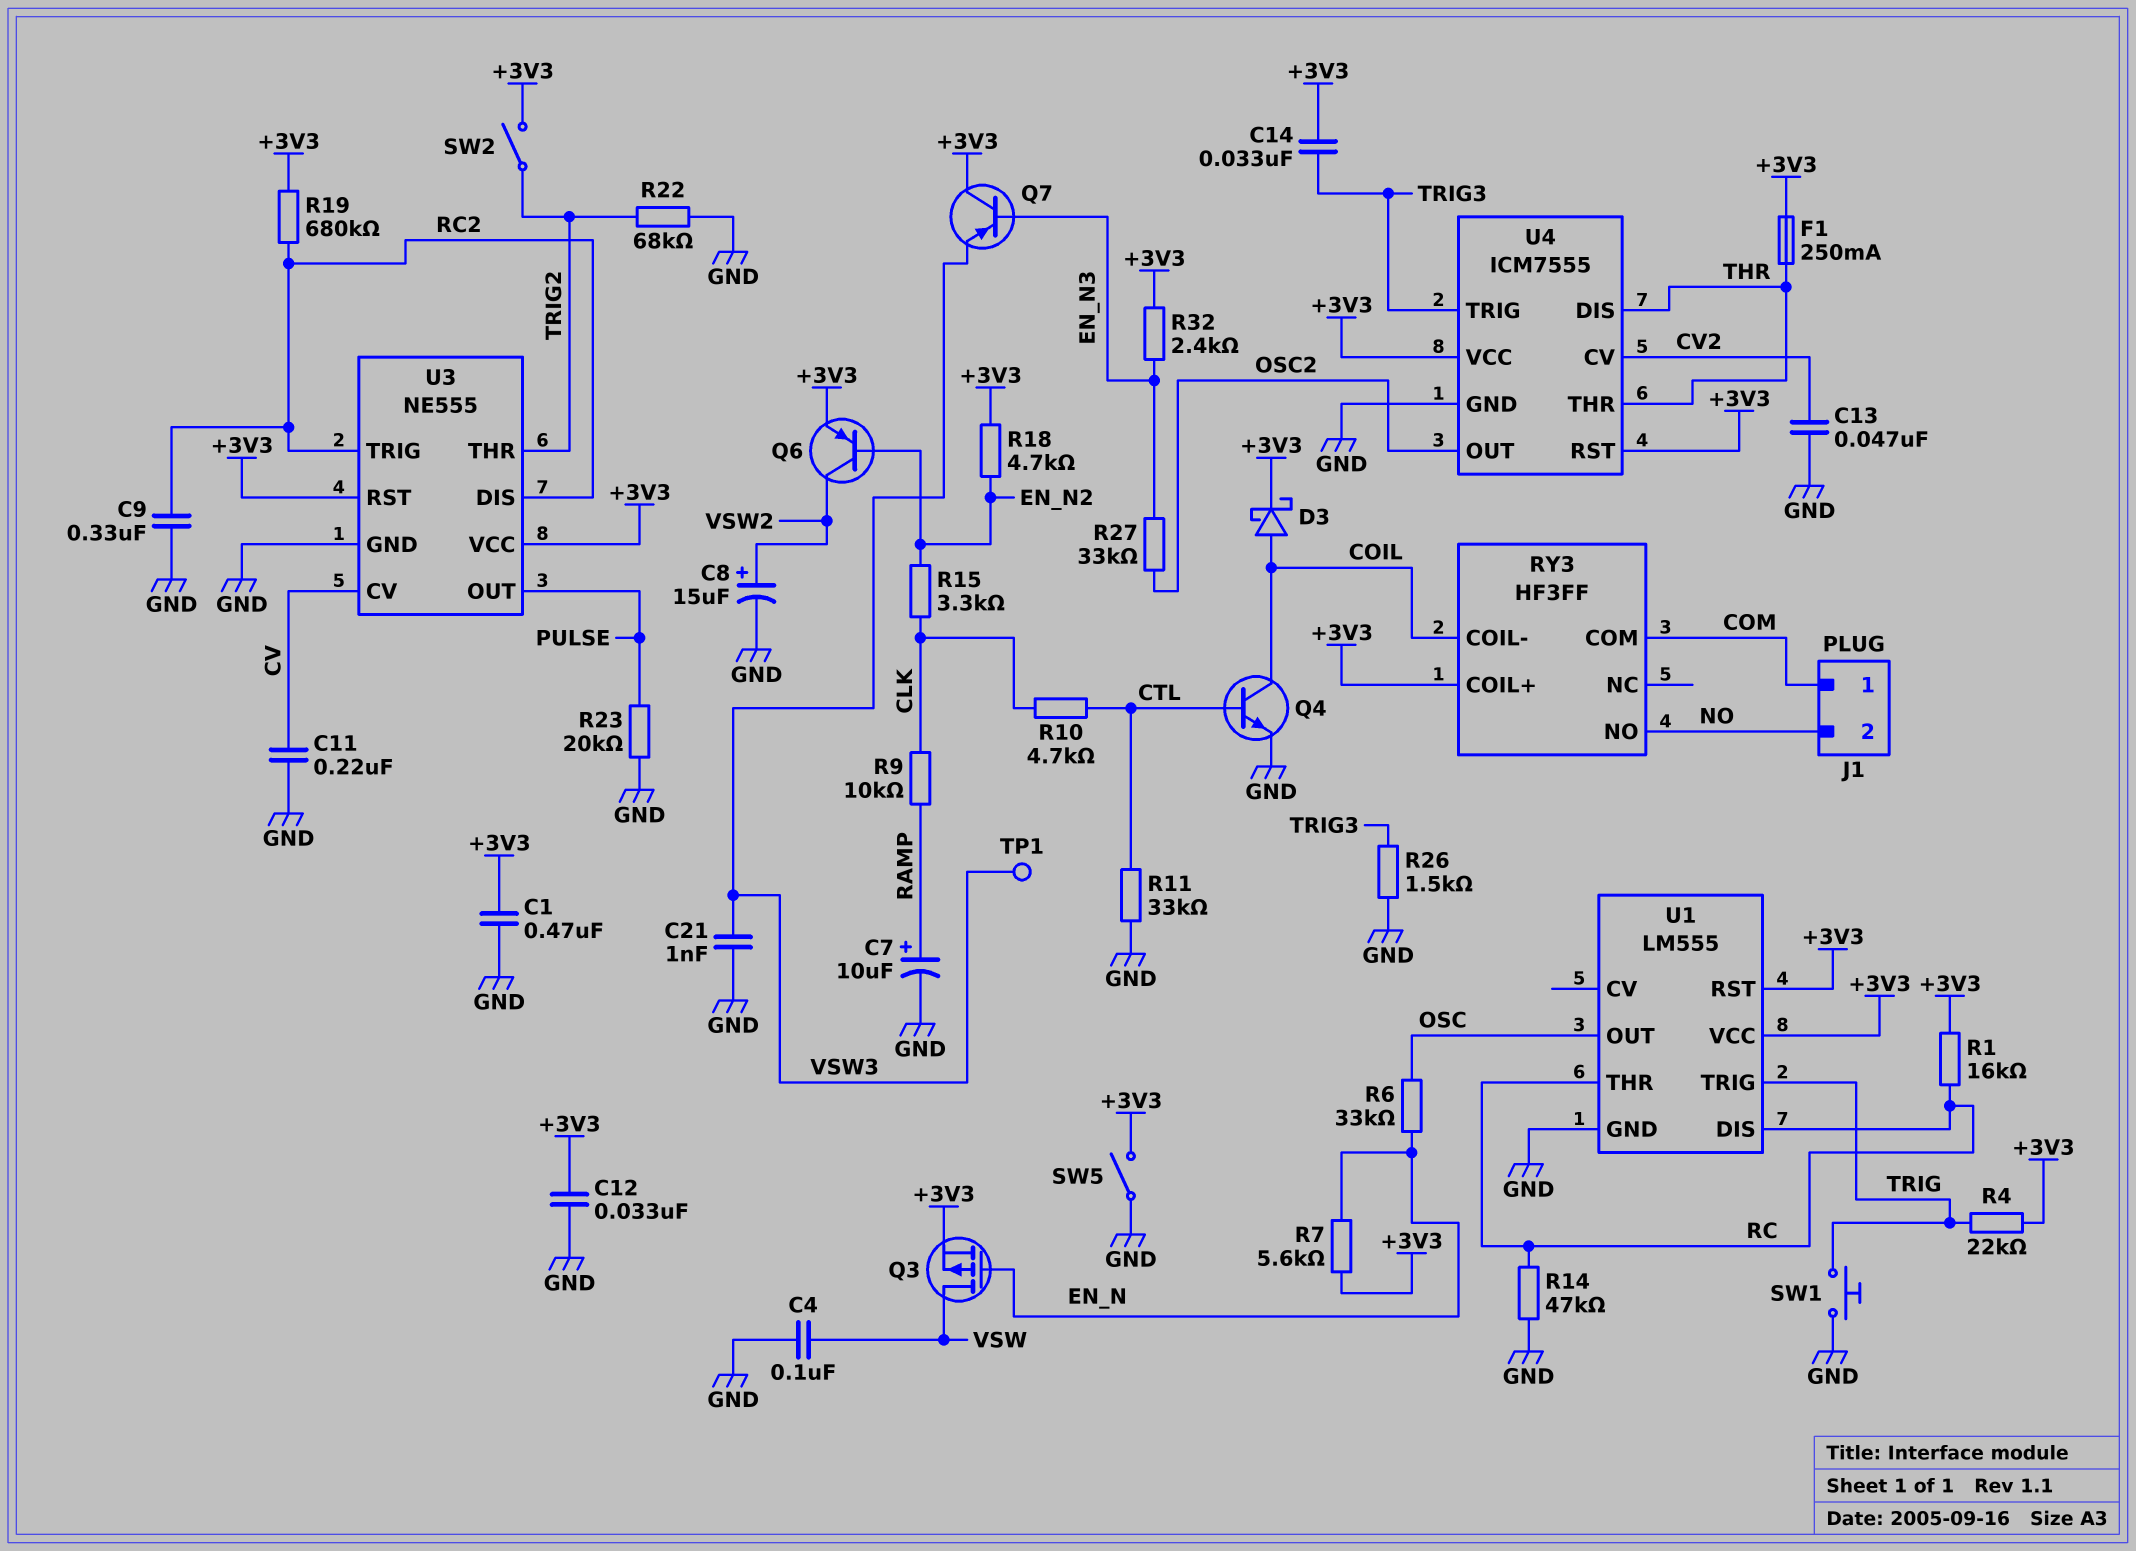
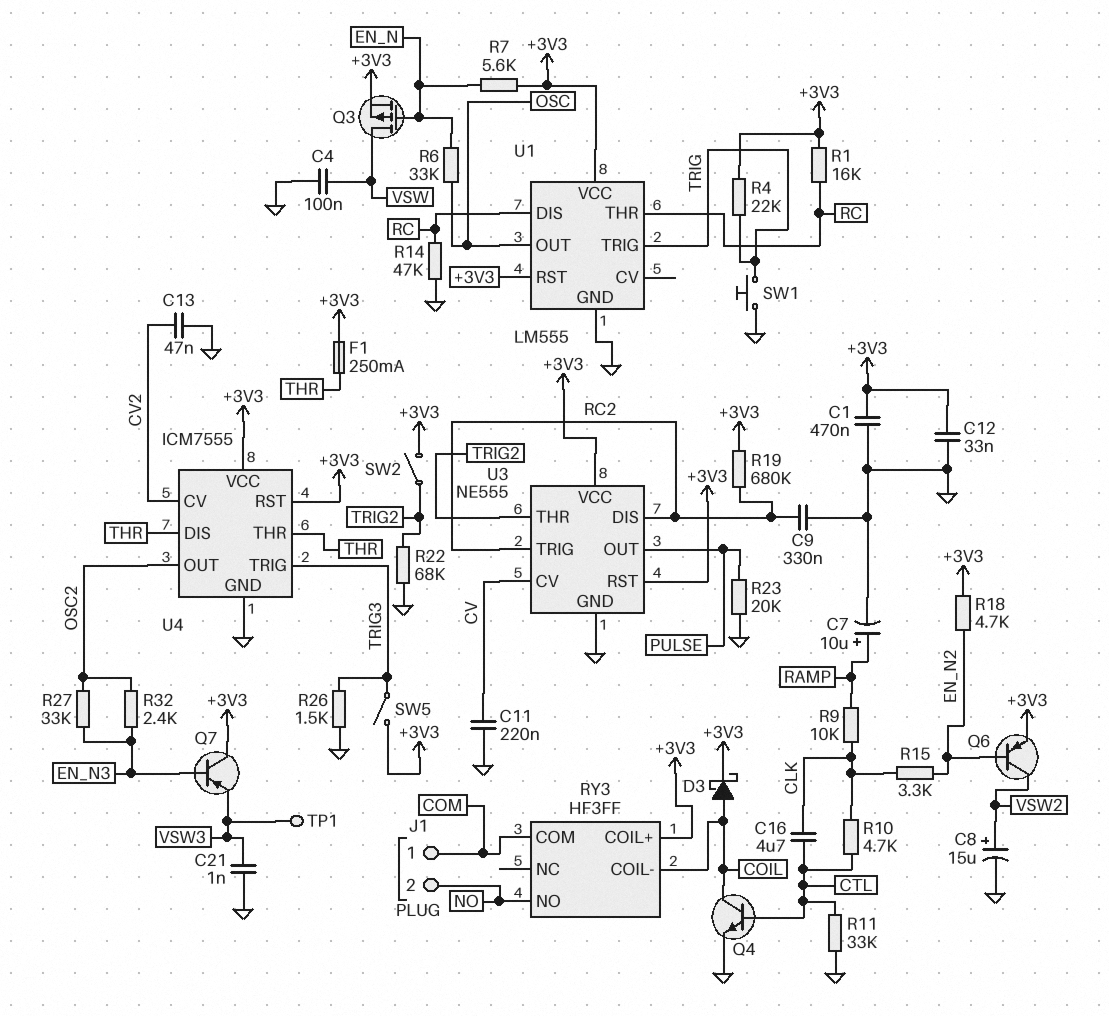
C14: 33nF (+3V3, TRIG3) -> none
C16: none -> 4.7uF (CLK, CTL)
R32: 2.4k (+3V3, EN_N3) -> 2.4k (EN_N3, OSC2)
SW5: switch (+3V3, GND) -> switch (+3V3, TRIG3)

